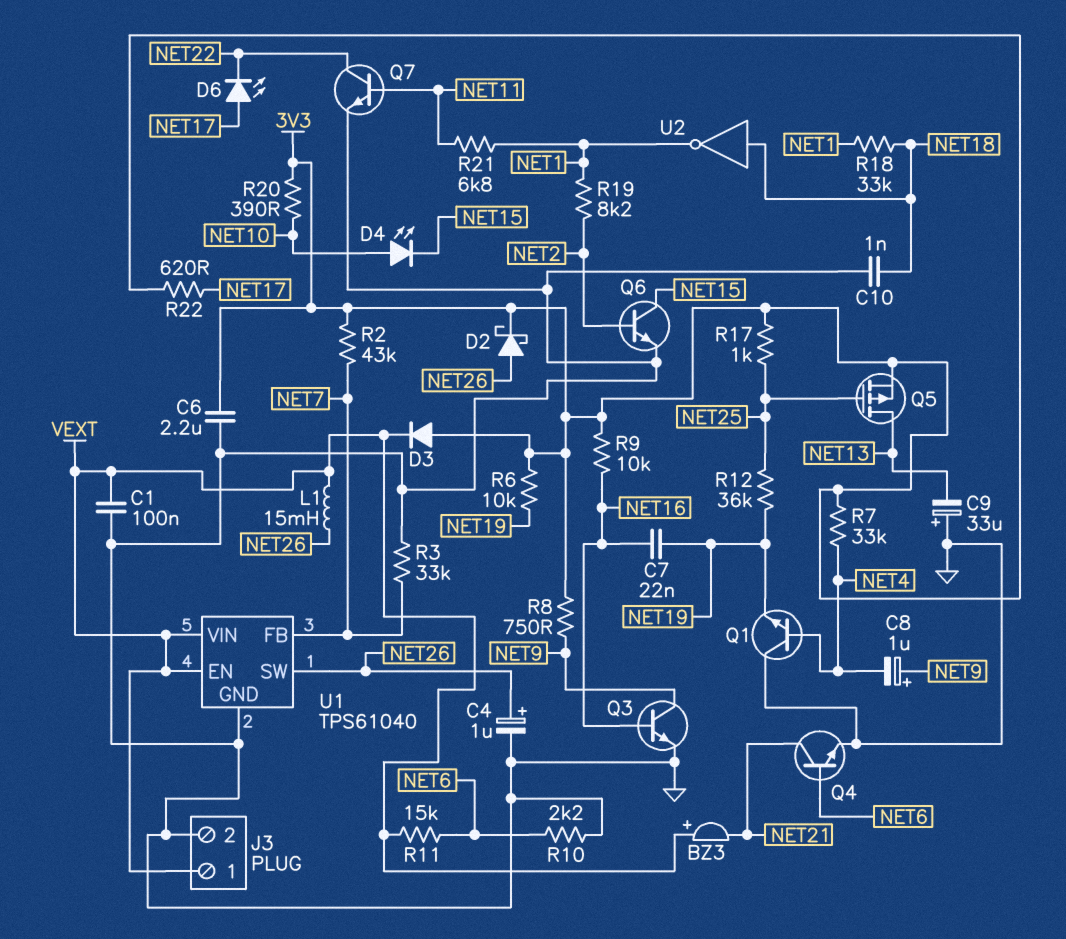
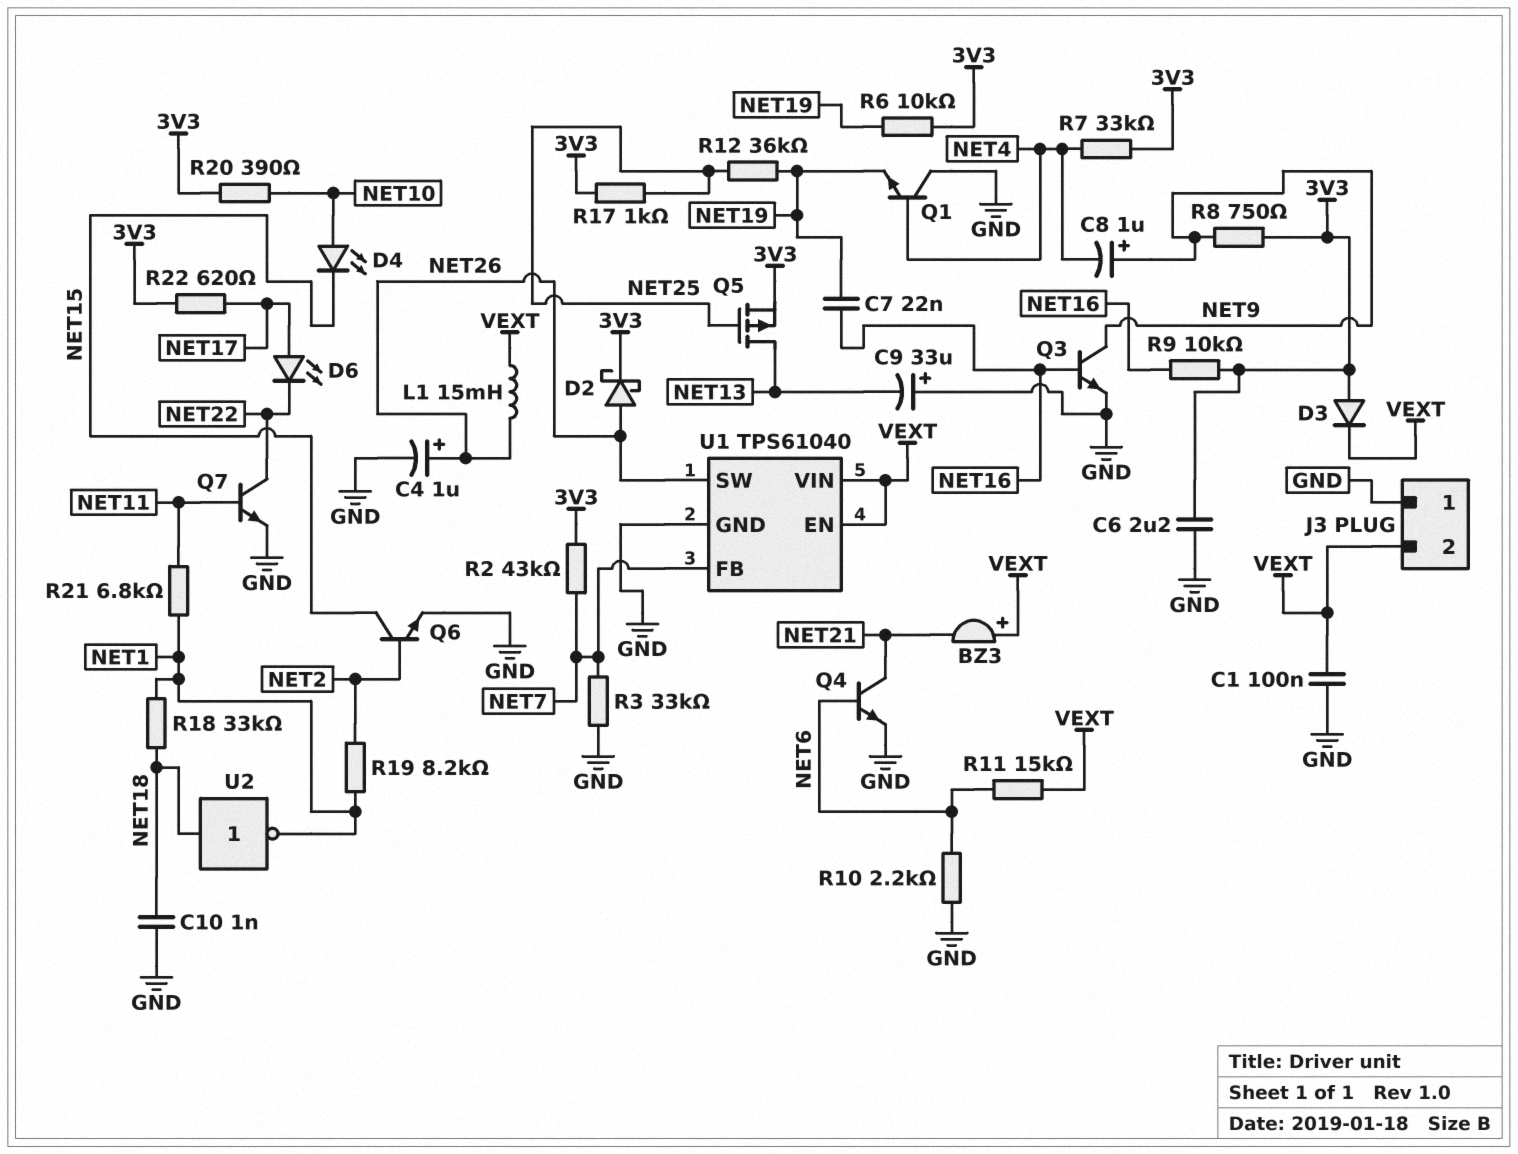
J3 pin 1: VEXT -> GND
J3 pin 2: GND -> VEXT

